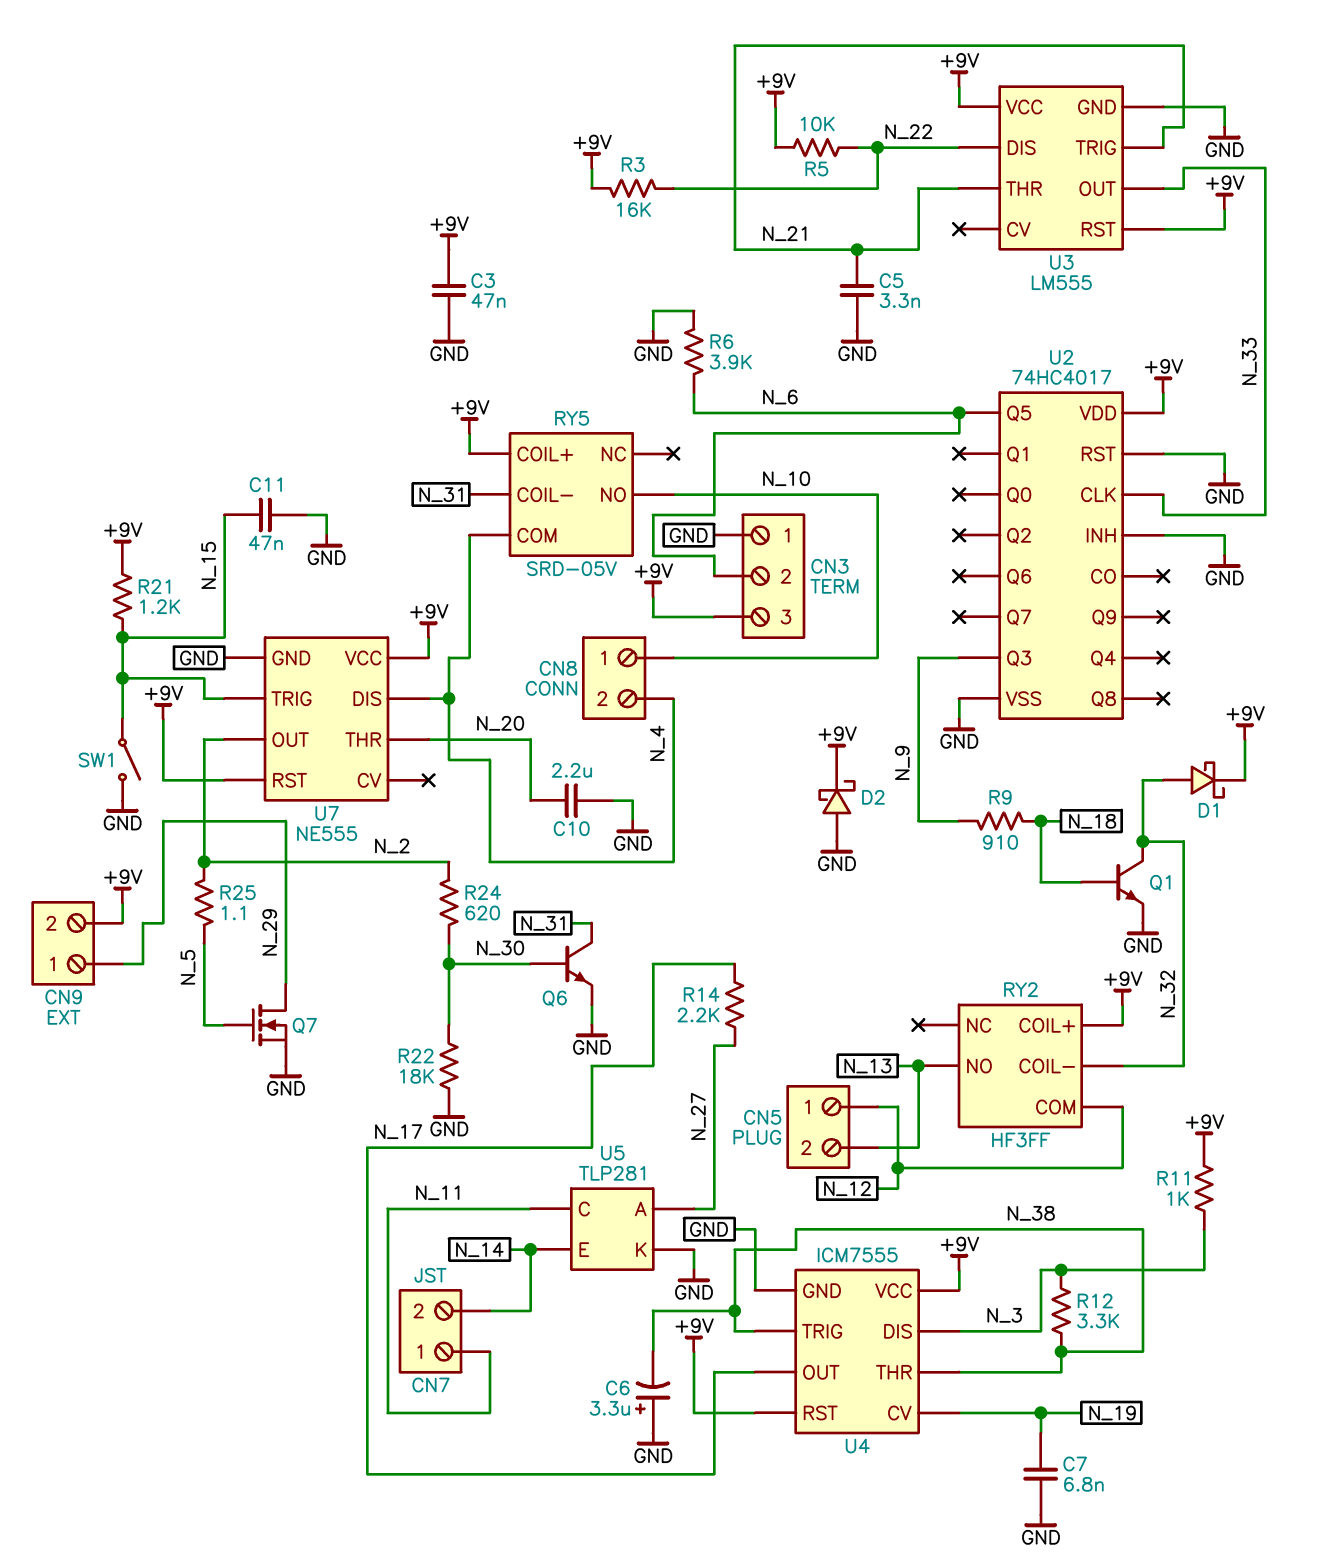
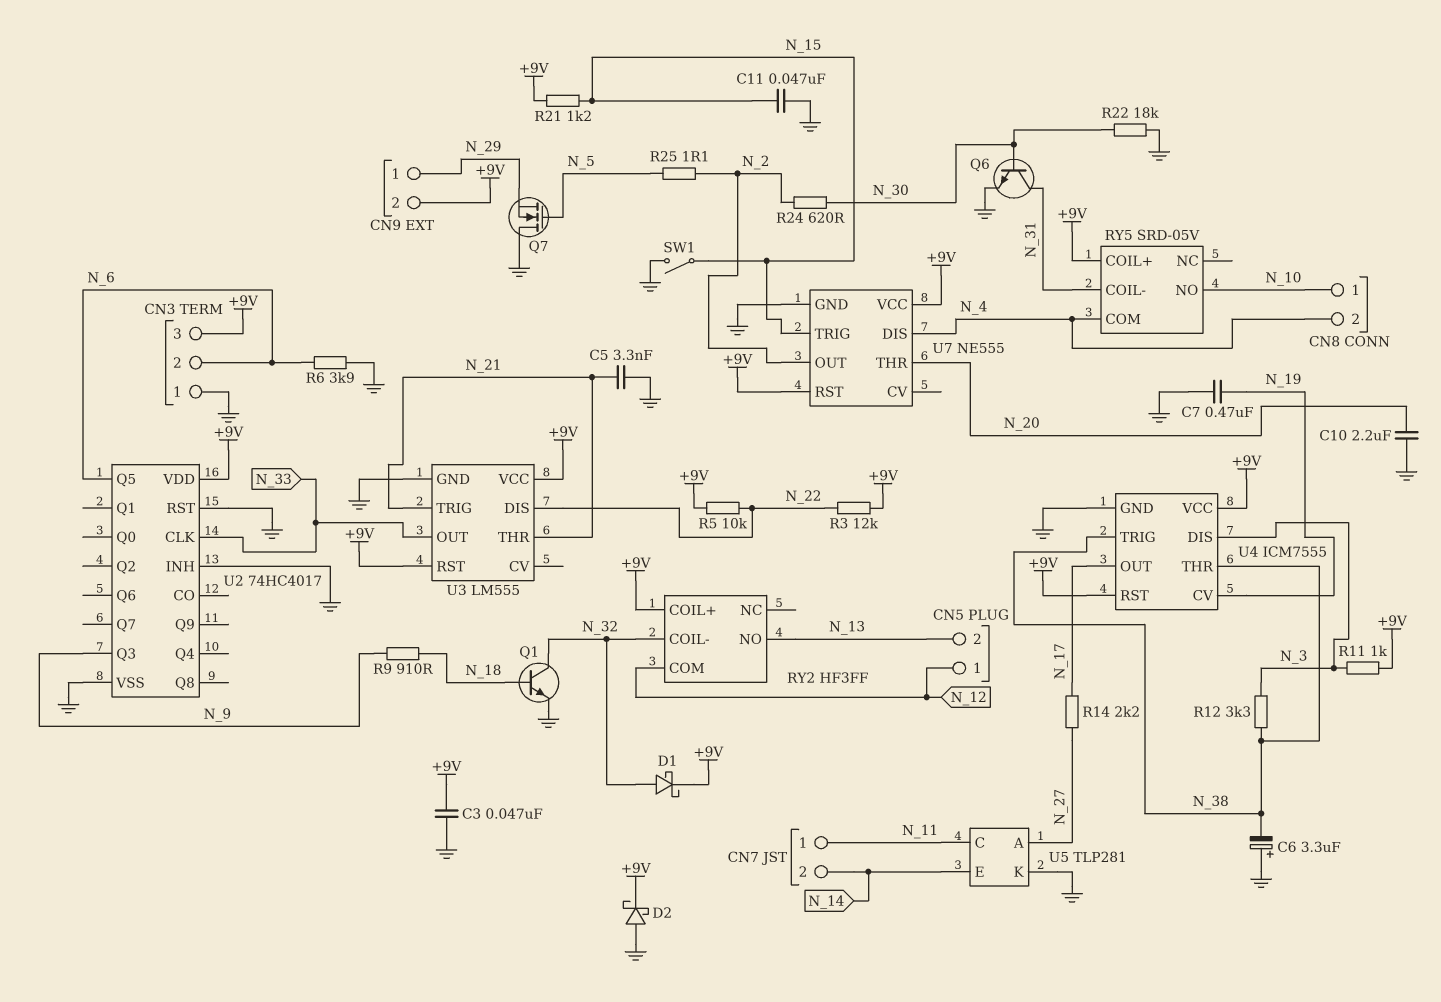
C7: 6.8nF (GND, N_19) -> 470nF (GND, N_19)
Q7: NMOS (G N_5, D N_29, S GND) -> NMOS (G N_5, D GND, S N_29)
R3: 16k (+9V, N_22) -> 12k (+9V, N_22)

